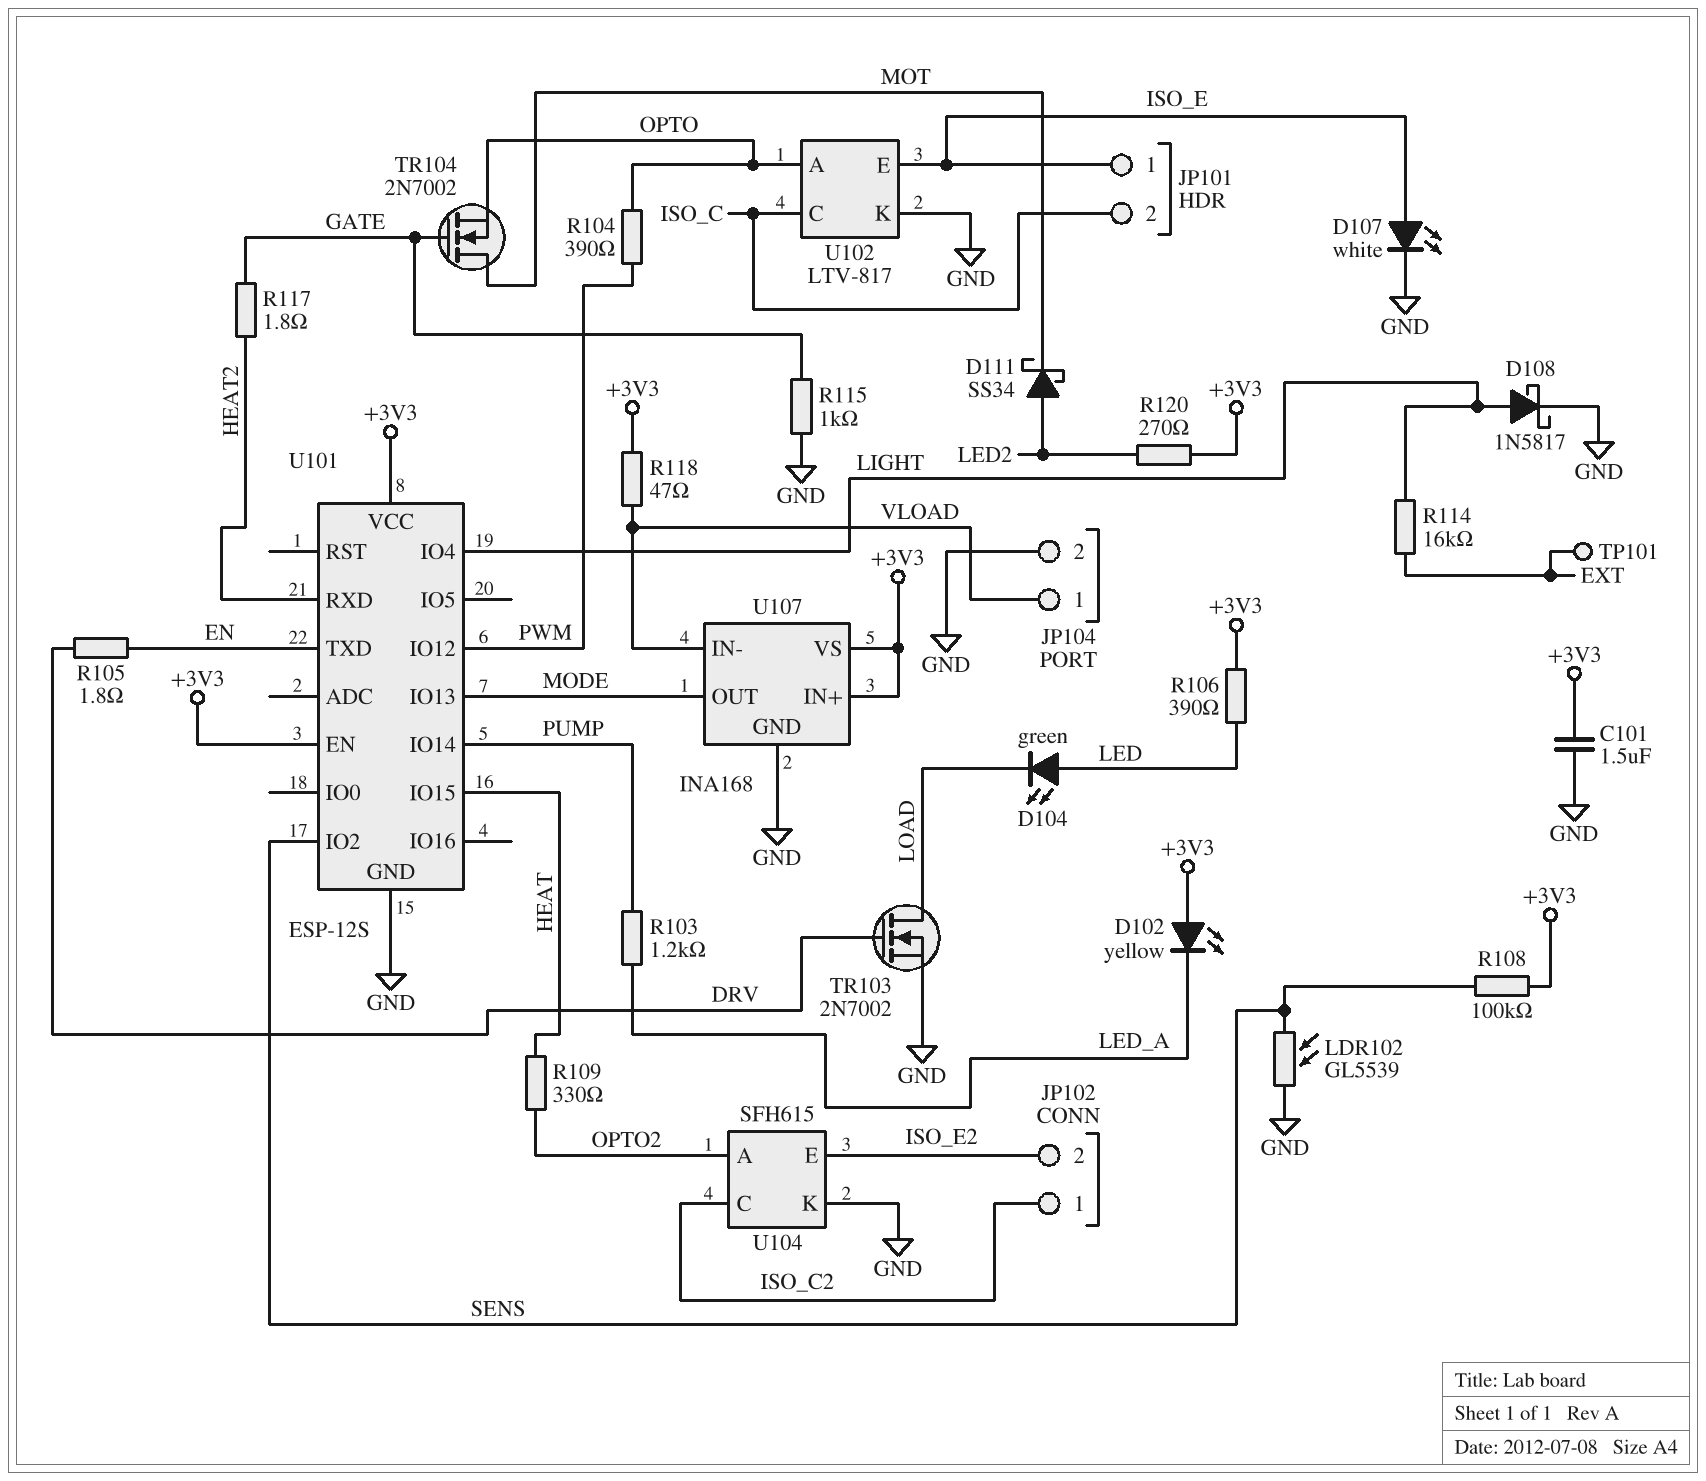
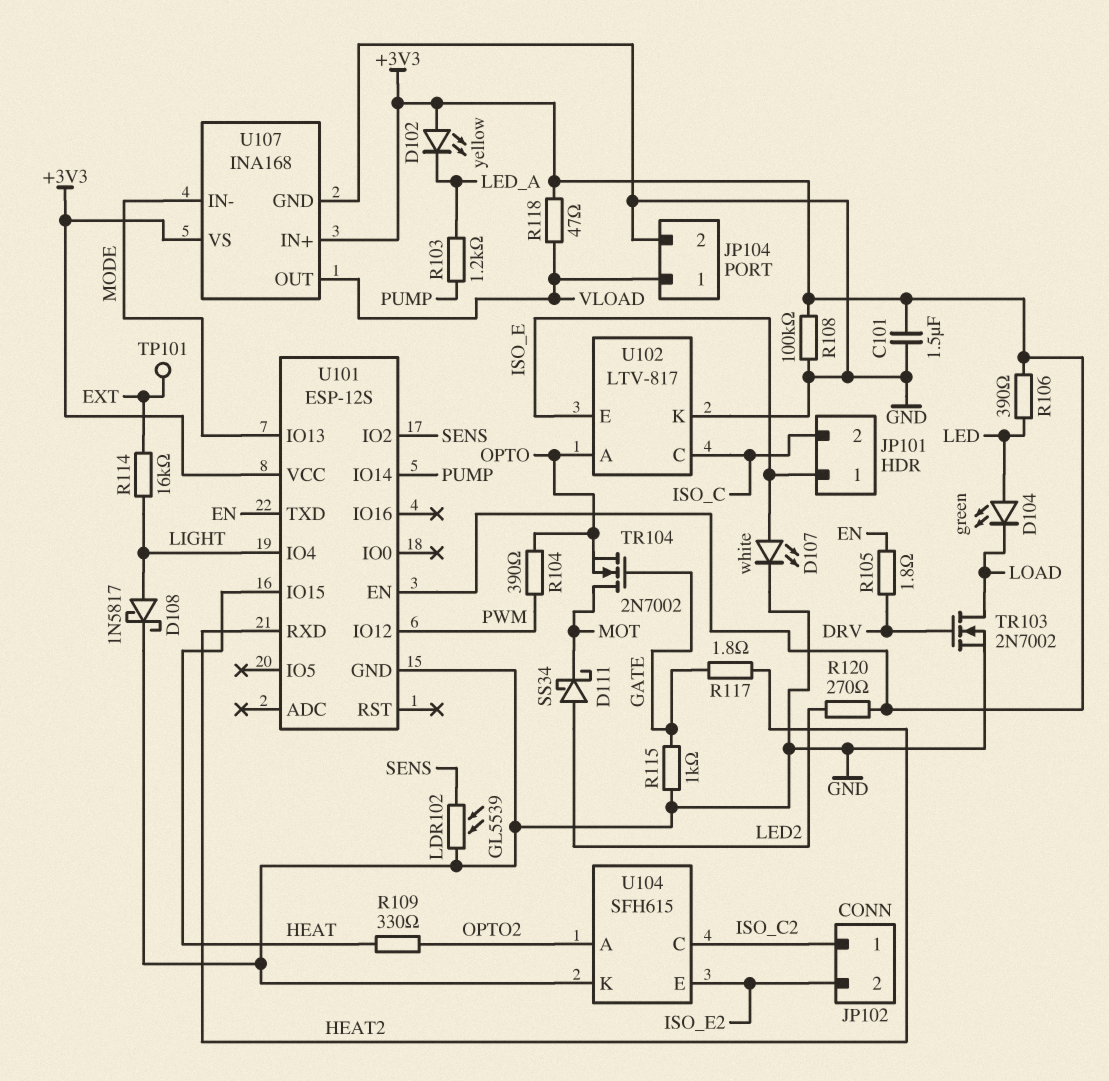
R108: 100k (+3V3, SENS) -> 100k (+3V3, GND)
U107 pin IN-: VLOAD -> MODE
U107 pin OUT: MODE -> VLOAD

